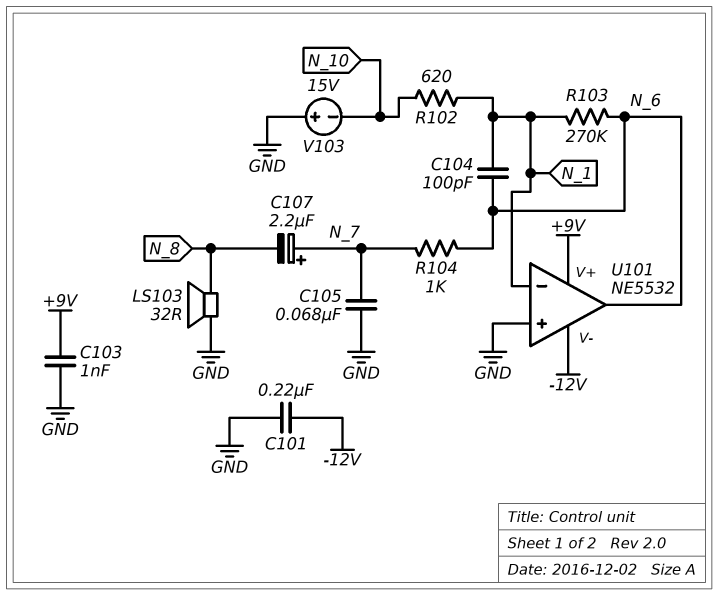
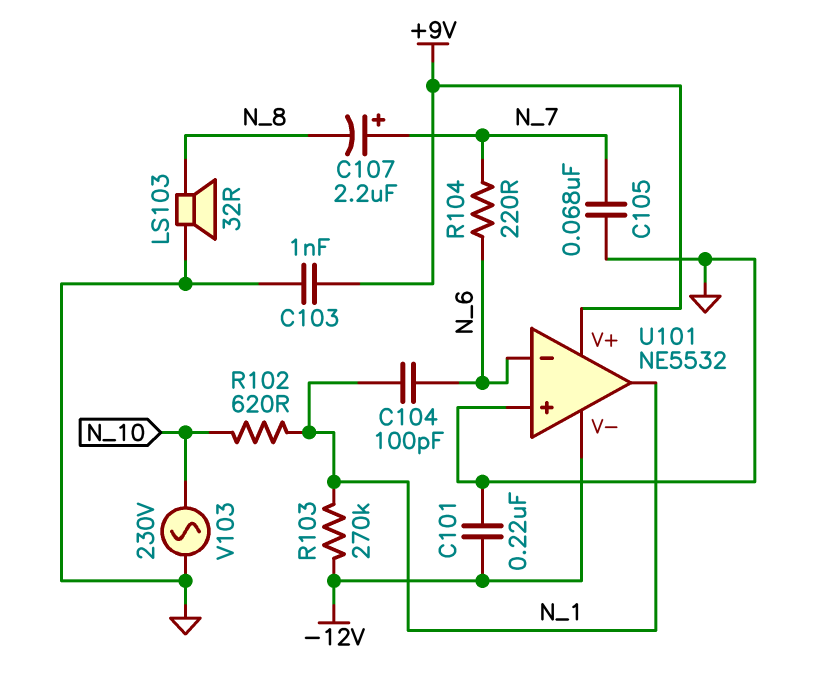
R103: 270k (N_1, N_6) -> 270k (-12V, N_1)
R104: 1k (N_6, N_7) -> 220 (N_6, N_7)
U101 pin in-: N_1 -> N_6
U101 pin out: N_6 -> N_1
V103: 15V (plus GND, minus N_10) -> AC 230V (GND, N_10)

